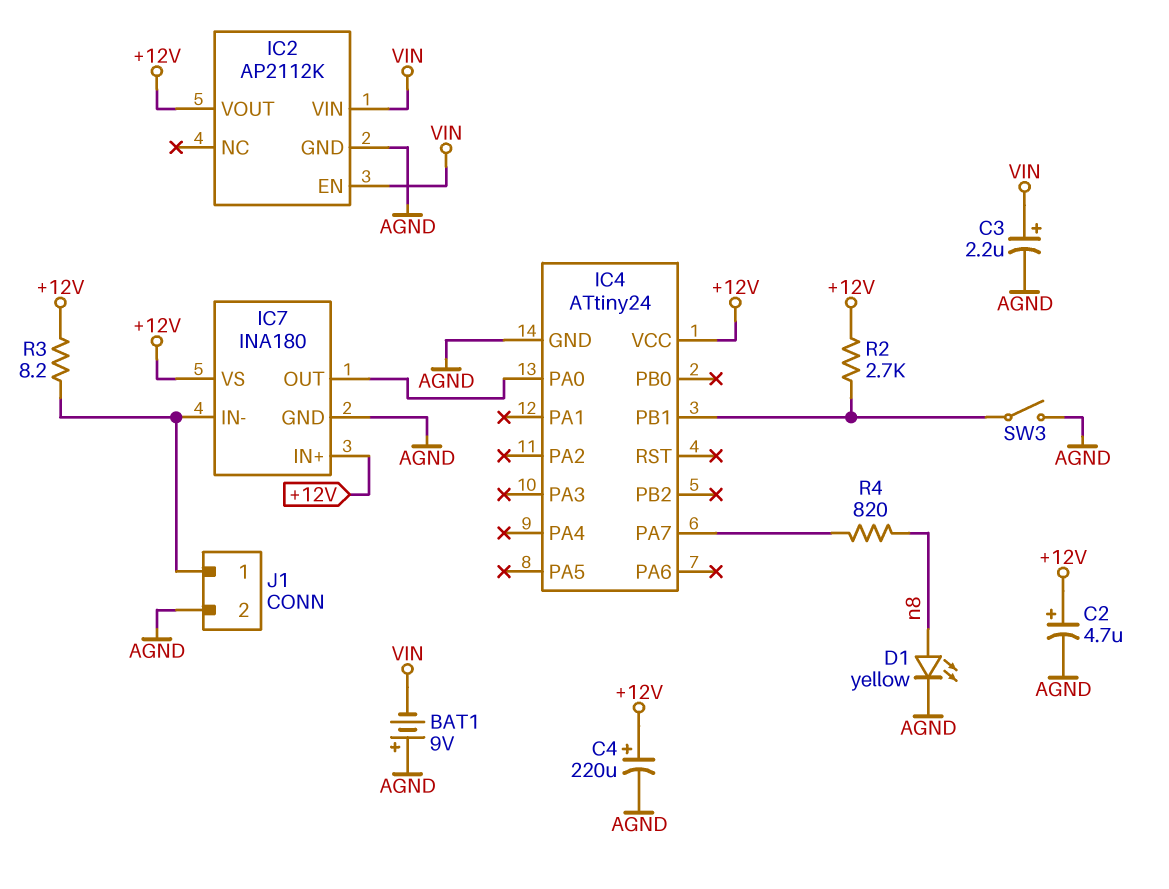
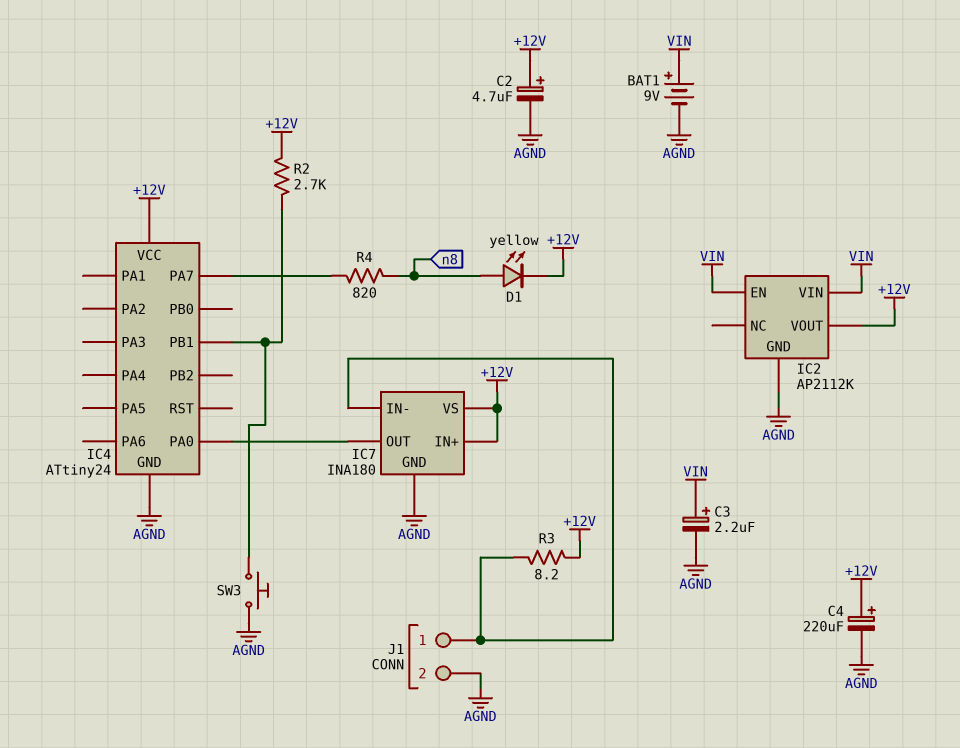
BAT1: 9V (plus AGND, minus VIN) -> 9V (plus VIN, minus AGND)
D1: LED yellow (A n8, K AGND) -> LED yellow (A n8, K +12V)
SW3: switch (AGND, IC4/PB1) -> button (AGND, IC4/PB1)

